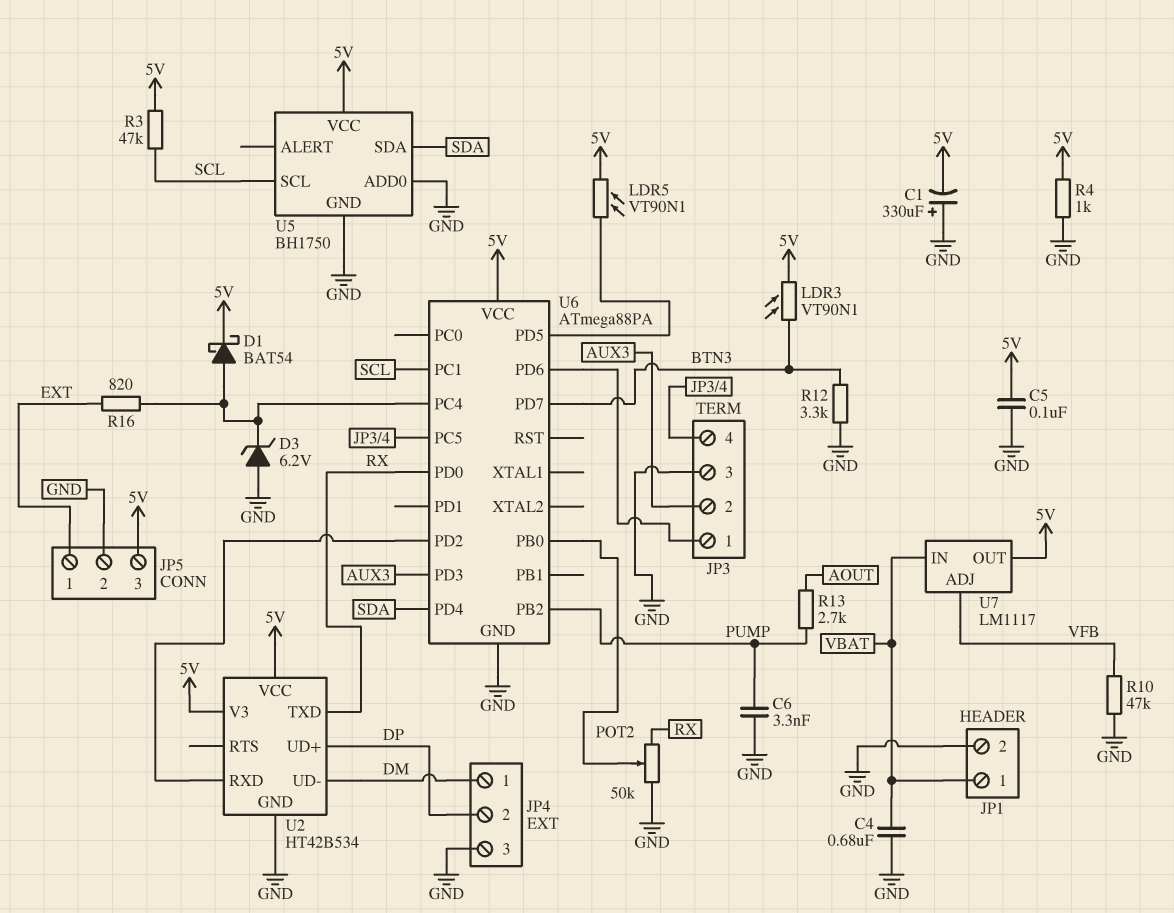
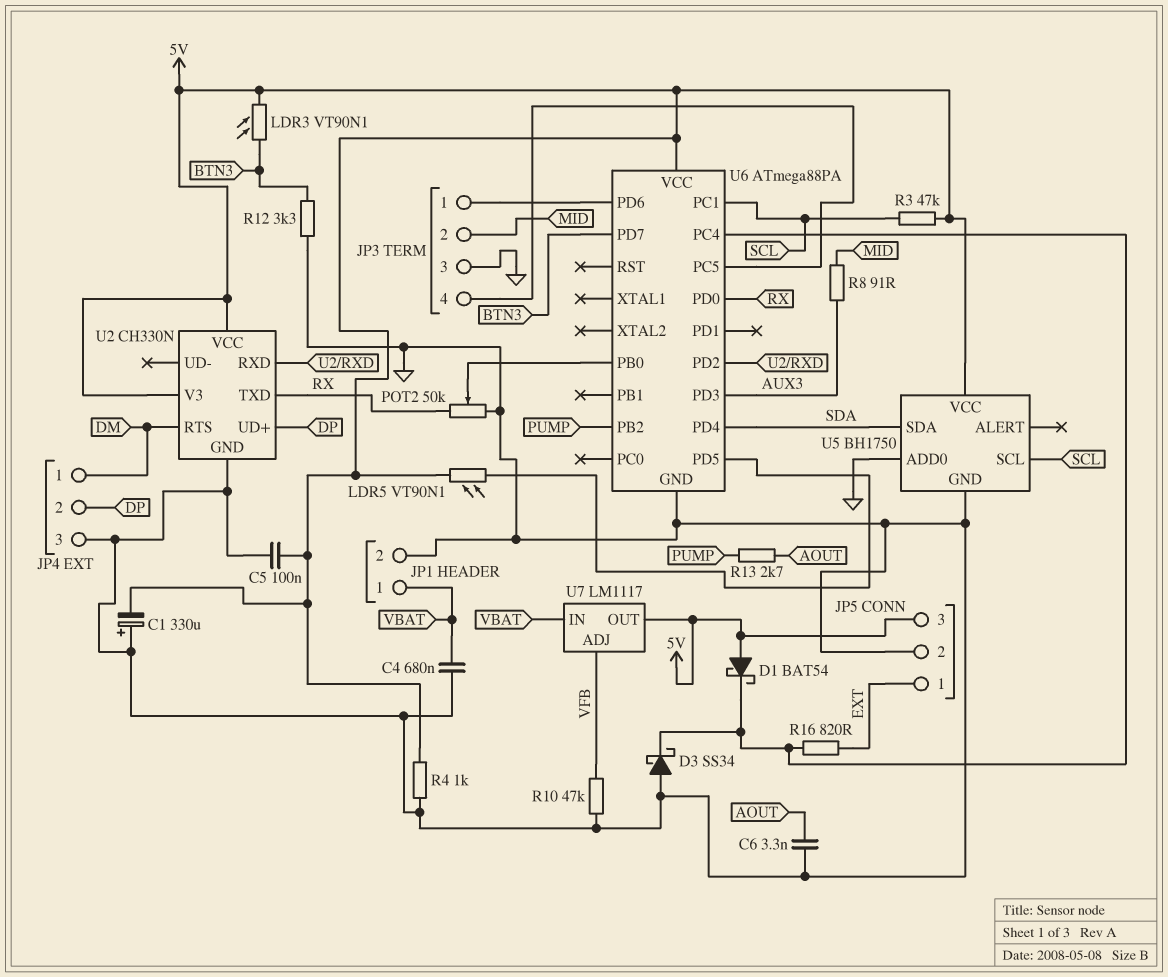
C6: 3.3nF (GND, PUMP) -> 3.3nF (AOUT, GND)
D1: schottky BAT54 (A U6/PC4, K 5V) -> schottky BAT54 (A 5V, K U6/PC4)
D3: zener 6.2V (A GND, K U6/PC4) -> schottky SS34 (A GND, K U6/PC4)
JP3 pin 2: AUX3 -> MID
R8: none -> 91 (AUX3, MID)
U2: HT42B534 -> CH330N
U2 pin RTS: none -> DM
U2 pin UD-: DM -> none

